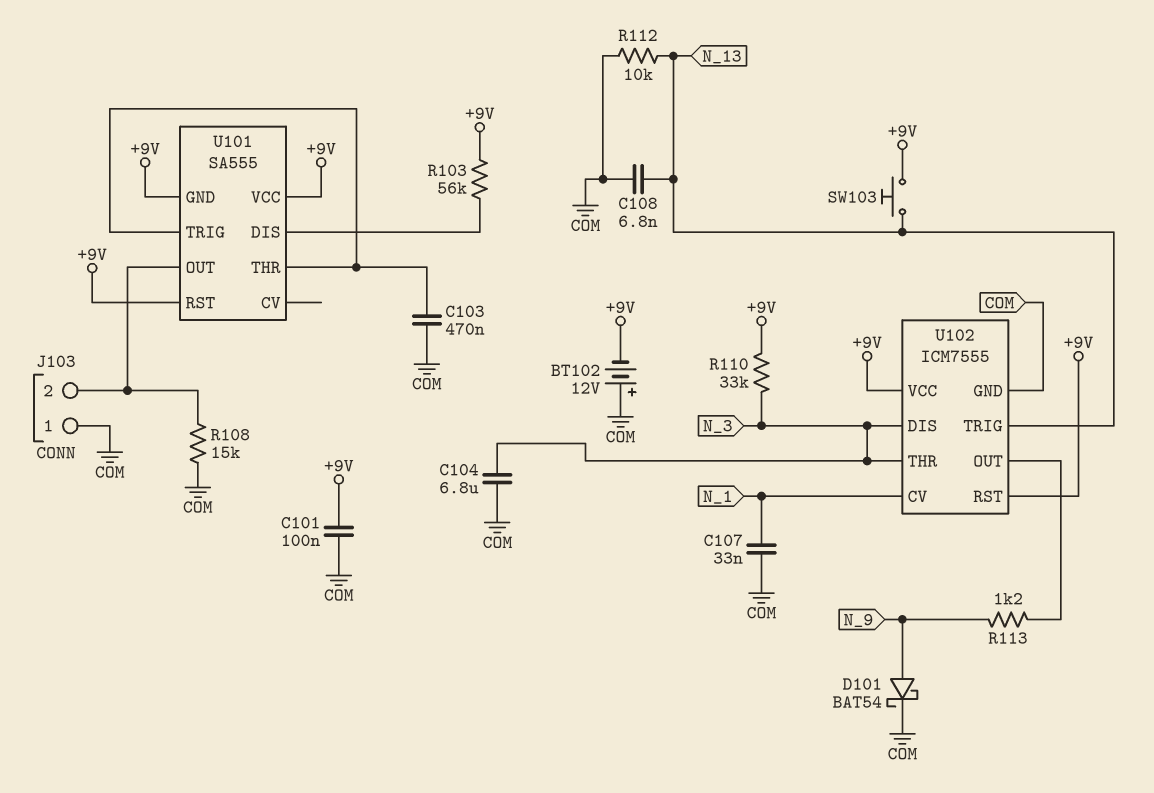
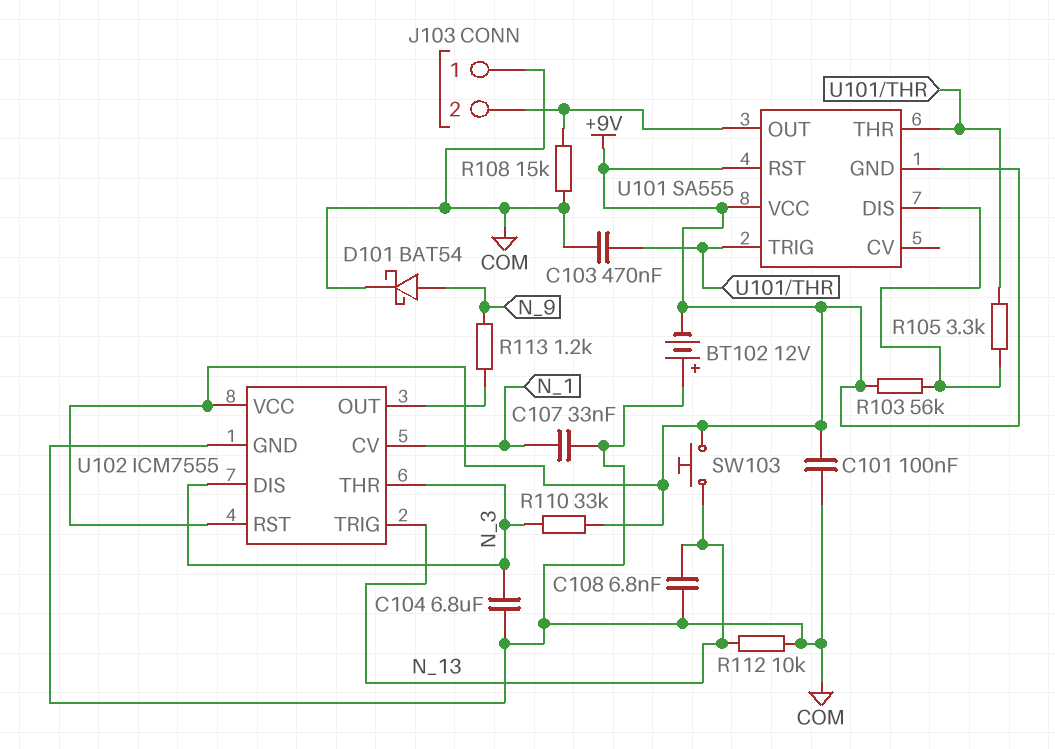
R105: none -> 3.3k (U101/DIS, U101/THR)

